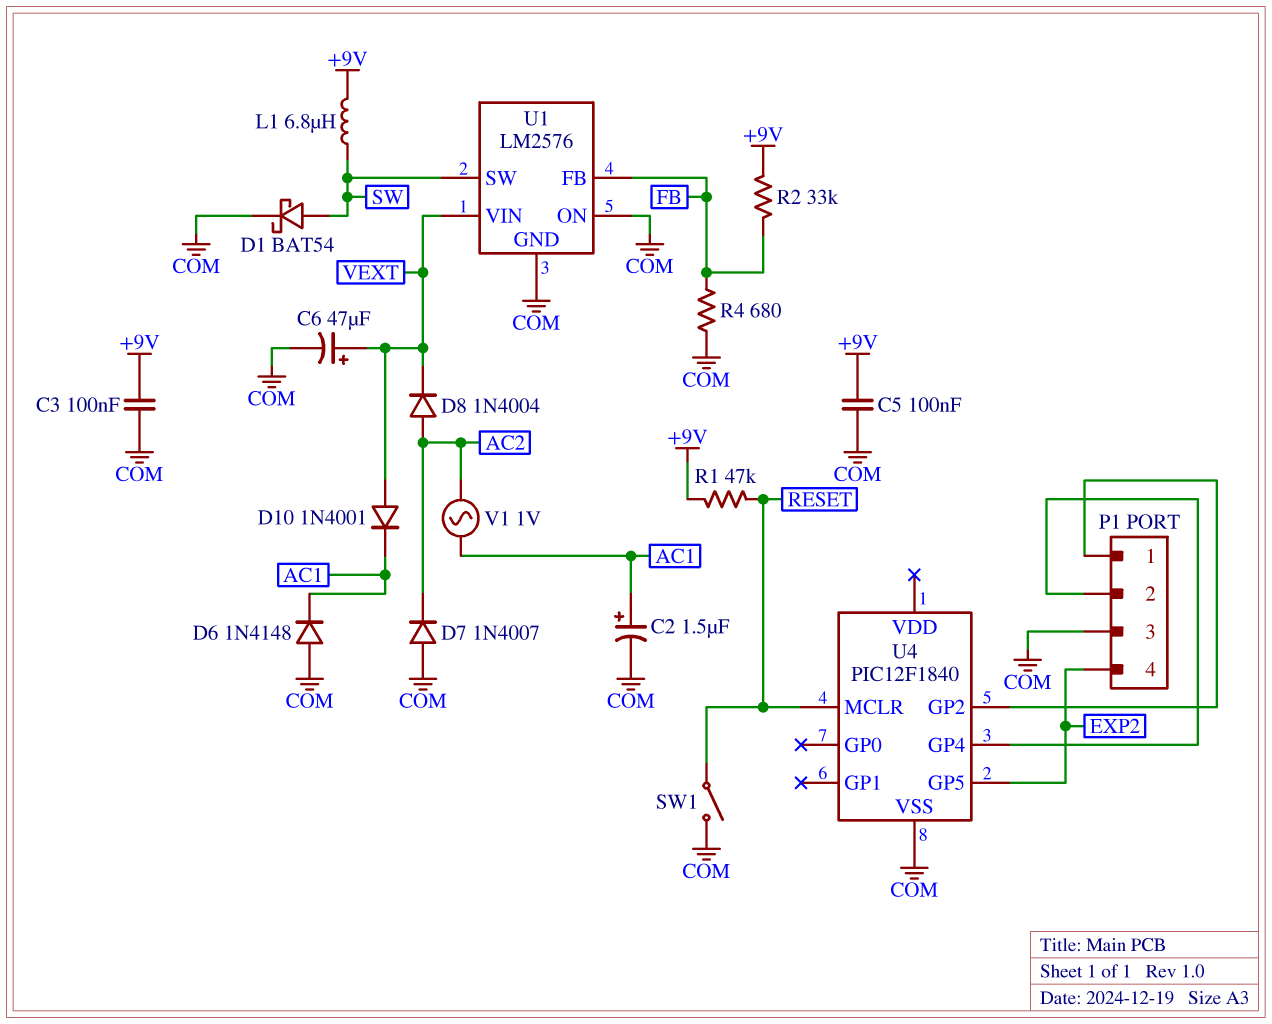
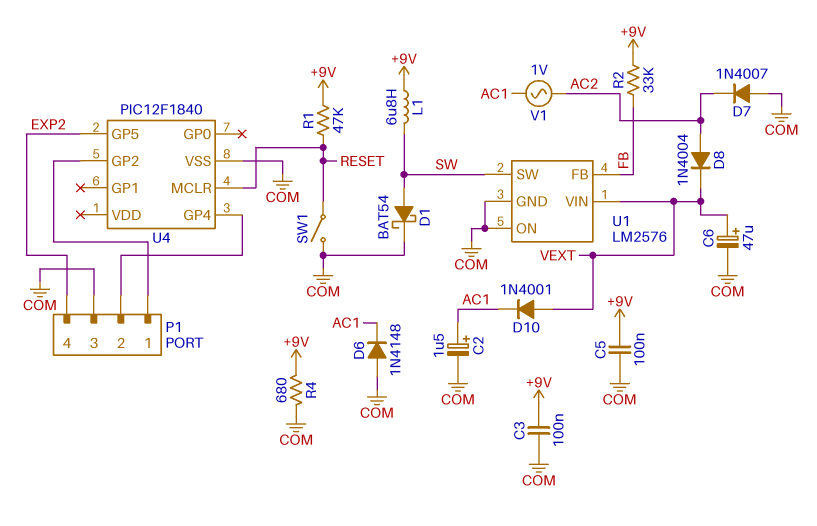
R4: 680 (COM, FB) -> 680 (+9V, COM)

